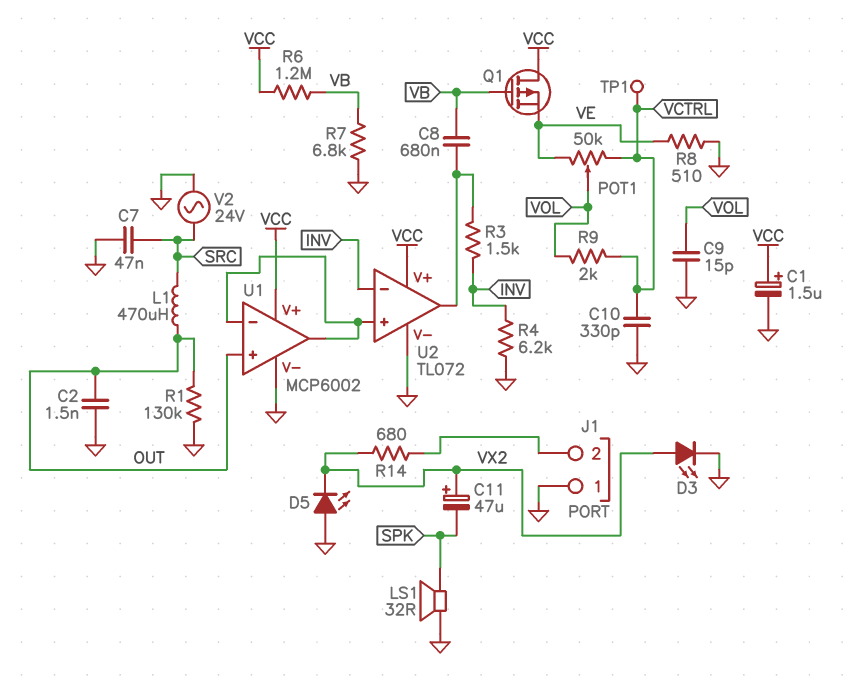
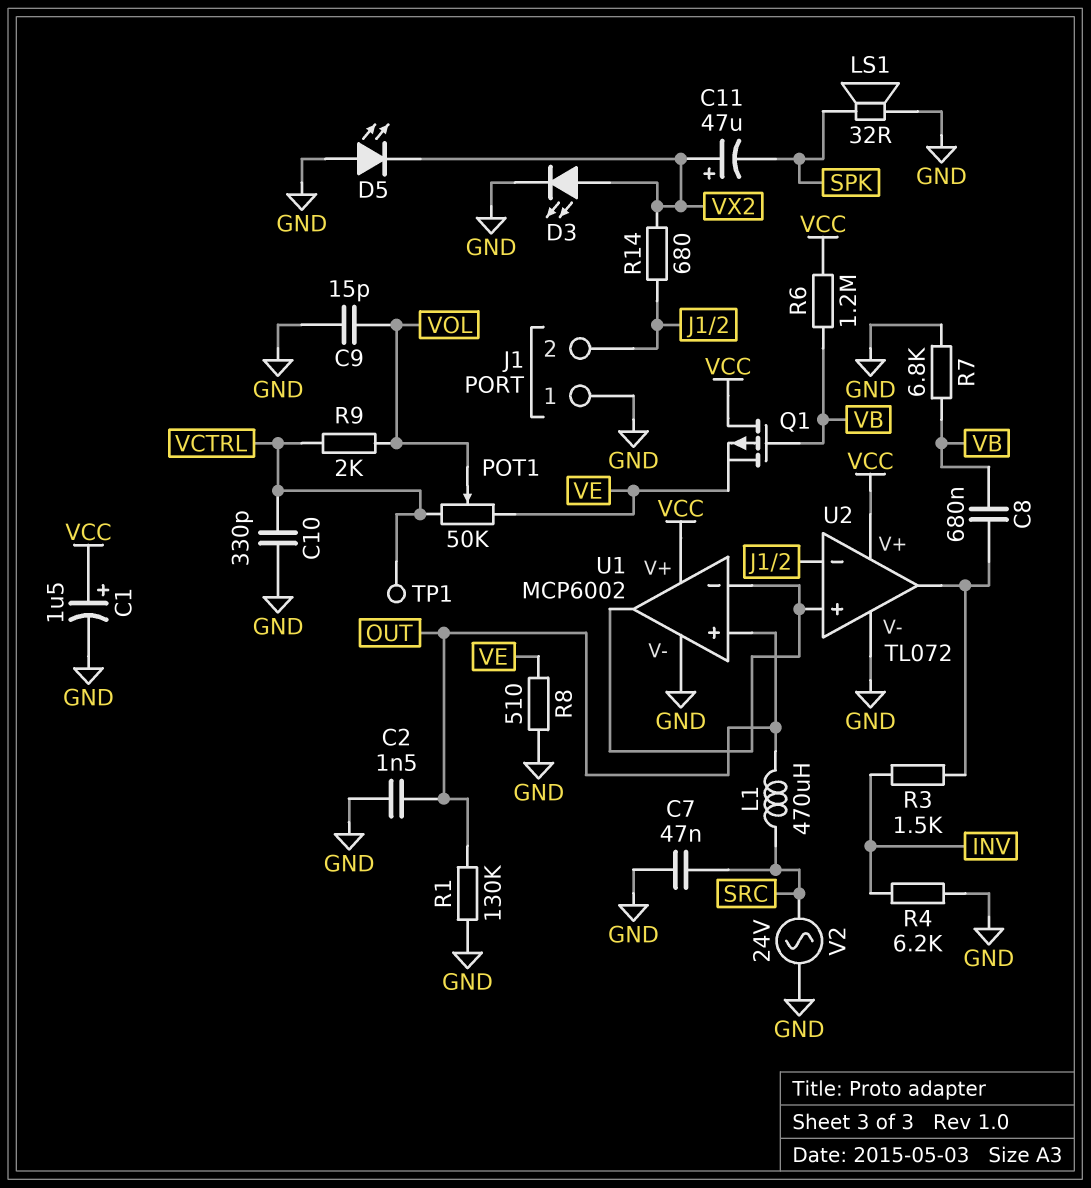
U2 pin in-: INV -> J1/2

